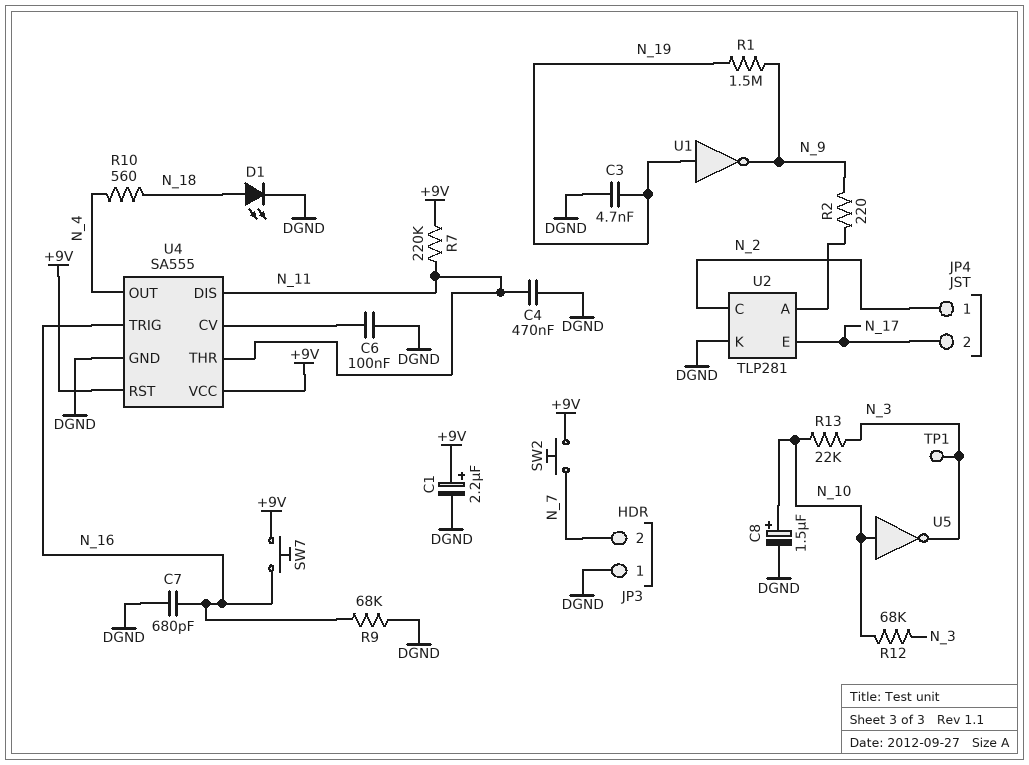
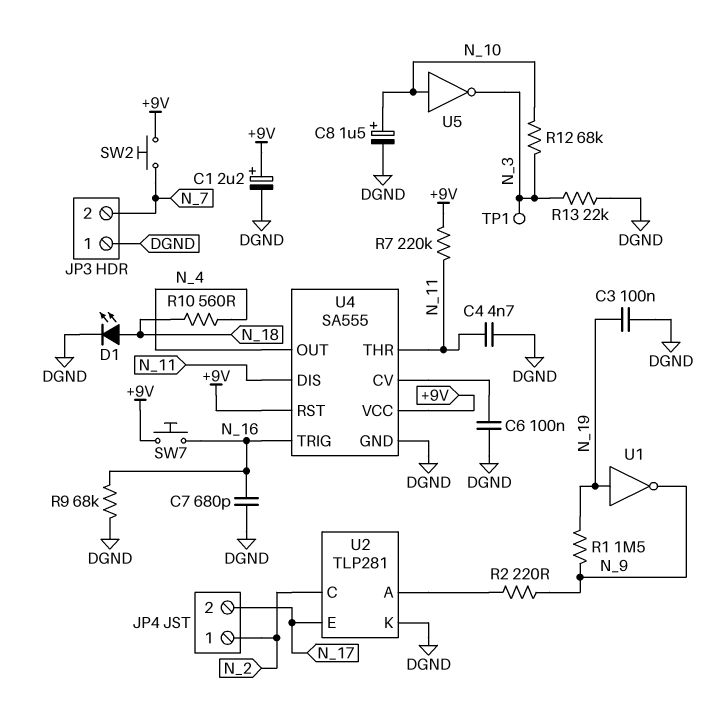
C3: 4.7nF (DGND, N_19) -> 100nF (DGND, N_19)
C4: 470nF (DGND, N_11) -> 4.7nF (DGND, N_11)
R13: 22k (N_3, N_10) -> 22k (DGND, N_3)

